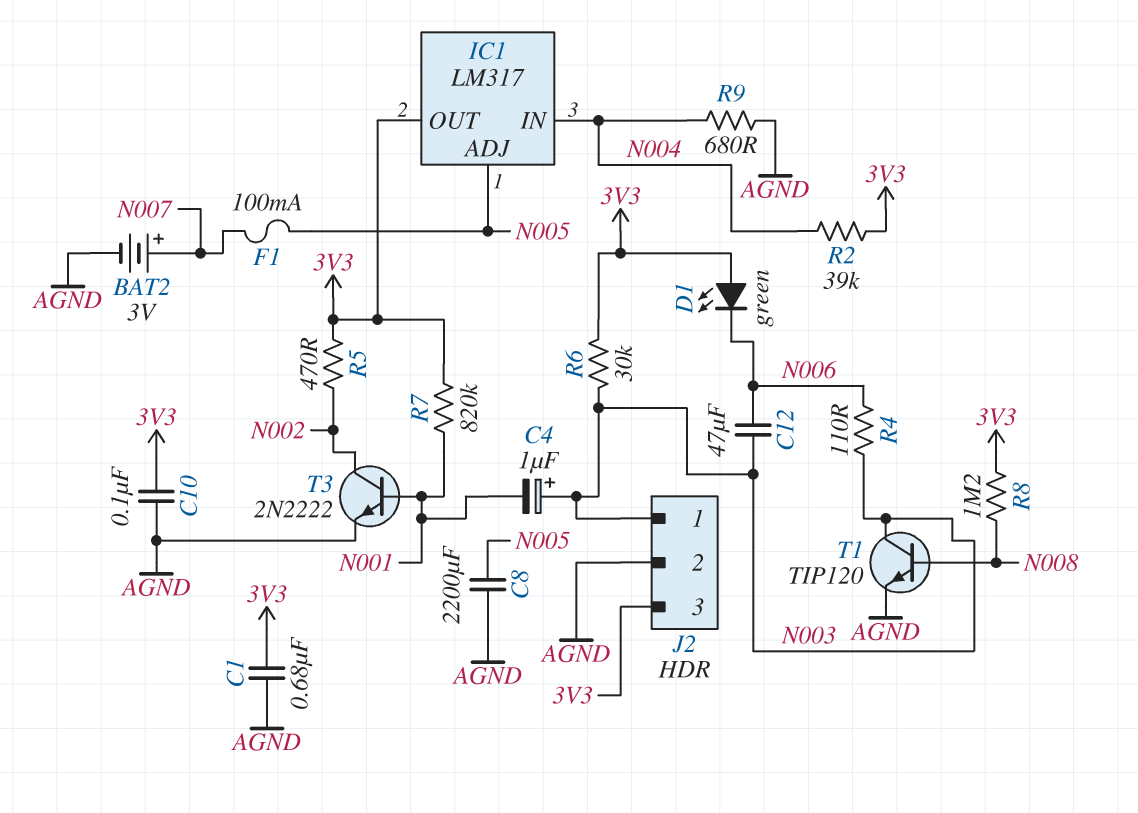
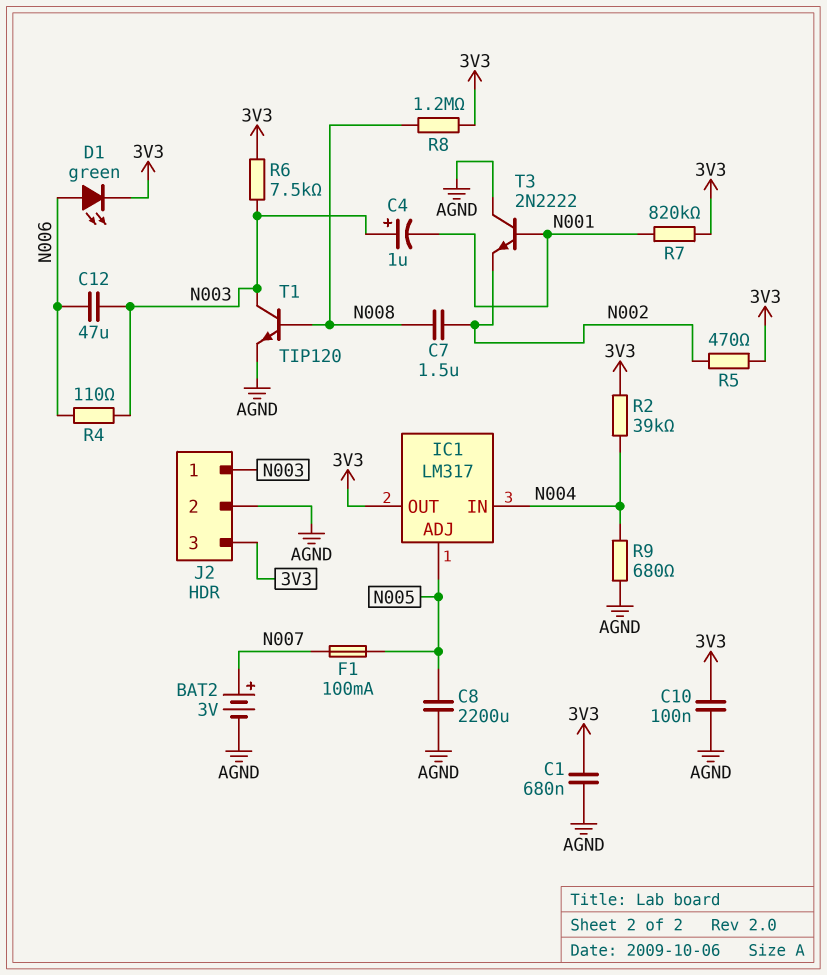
C7: none -> 1.5uF (N002, N008)
D1: LED green (A 3V3, K N006) -> LED green (A N006, K 3V3)
R6: 30k (3V3, N003) -> 7.5k (3V3, N003)
T3: NPN 2N2222 (B N001, C N002, E AGND) -> NPN 2N2222 (B N001, C AGND, E N002)

